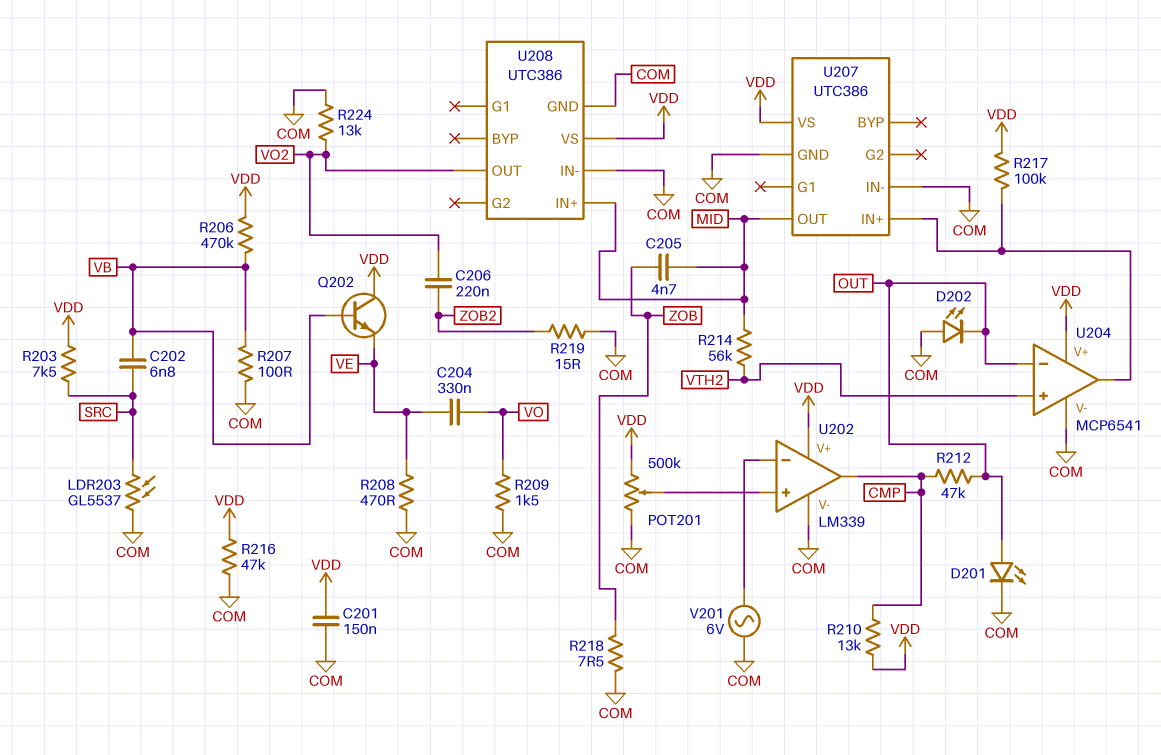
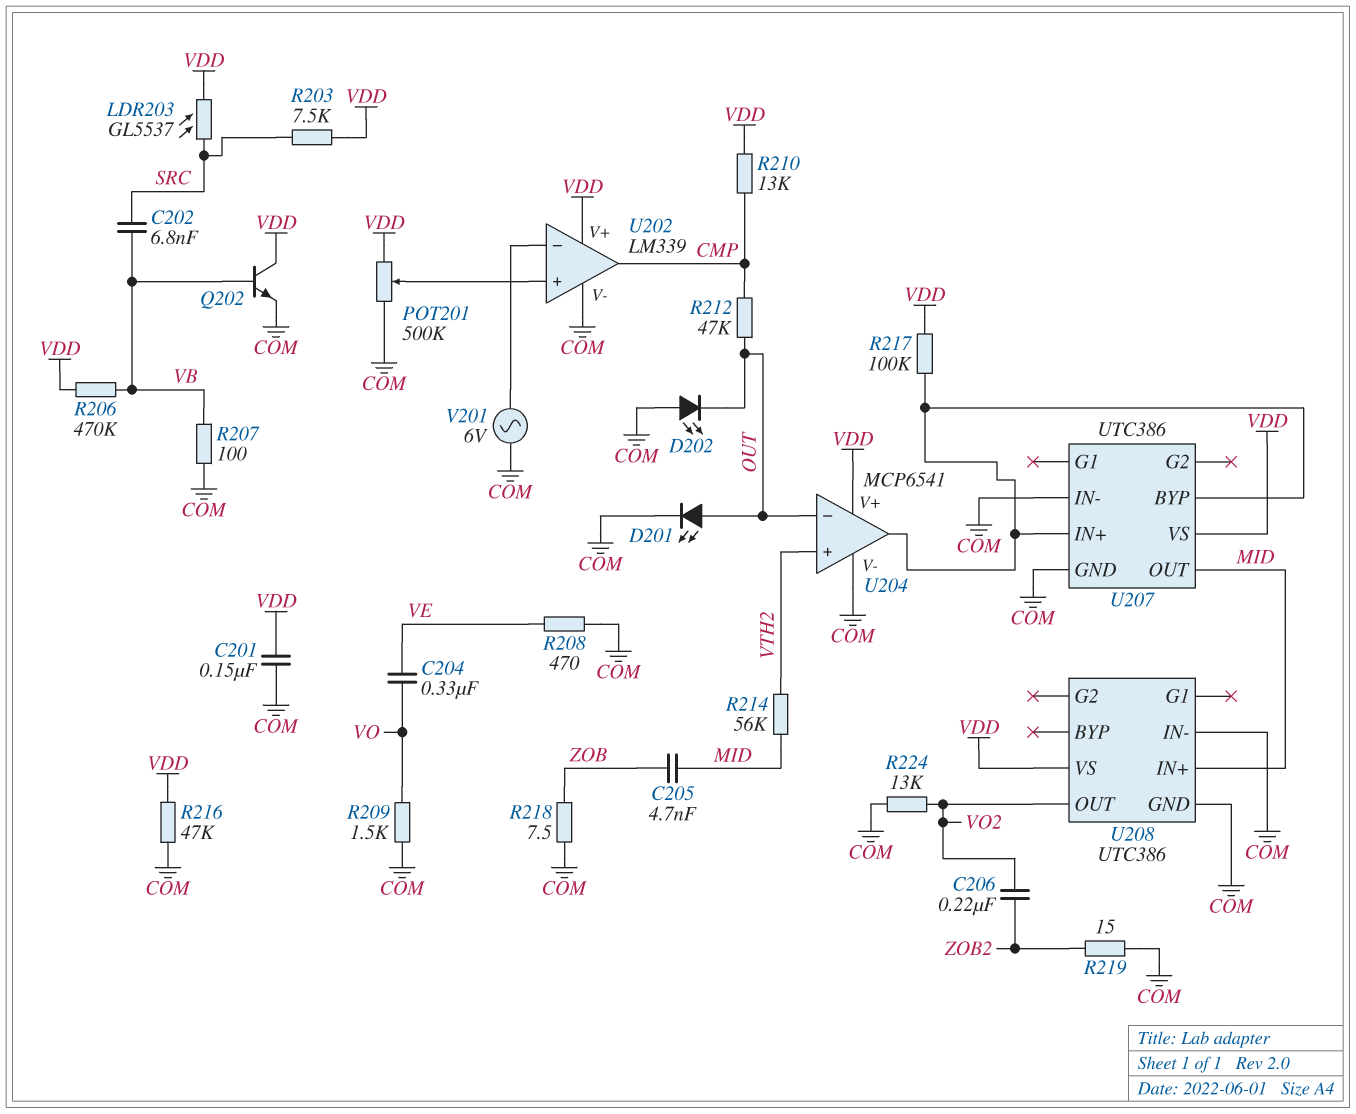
LDR203: GL5537 (COM, SRC) -> GL5537 (SRC, VDD)
Q202: NPN (B VB, C VDD, E VE) -> NPN (B VB, C VDD, E COM)
U207 pin BYP: none -> U204/out

